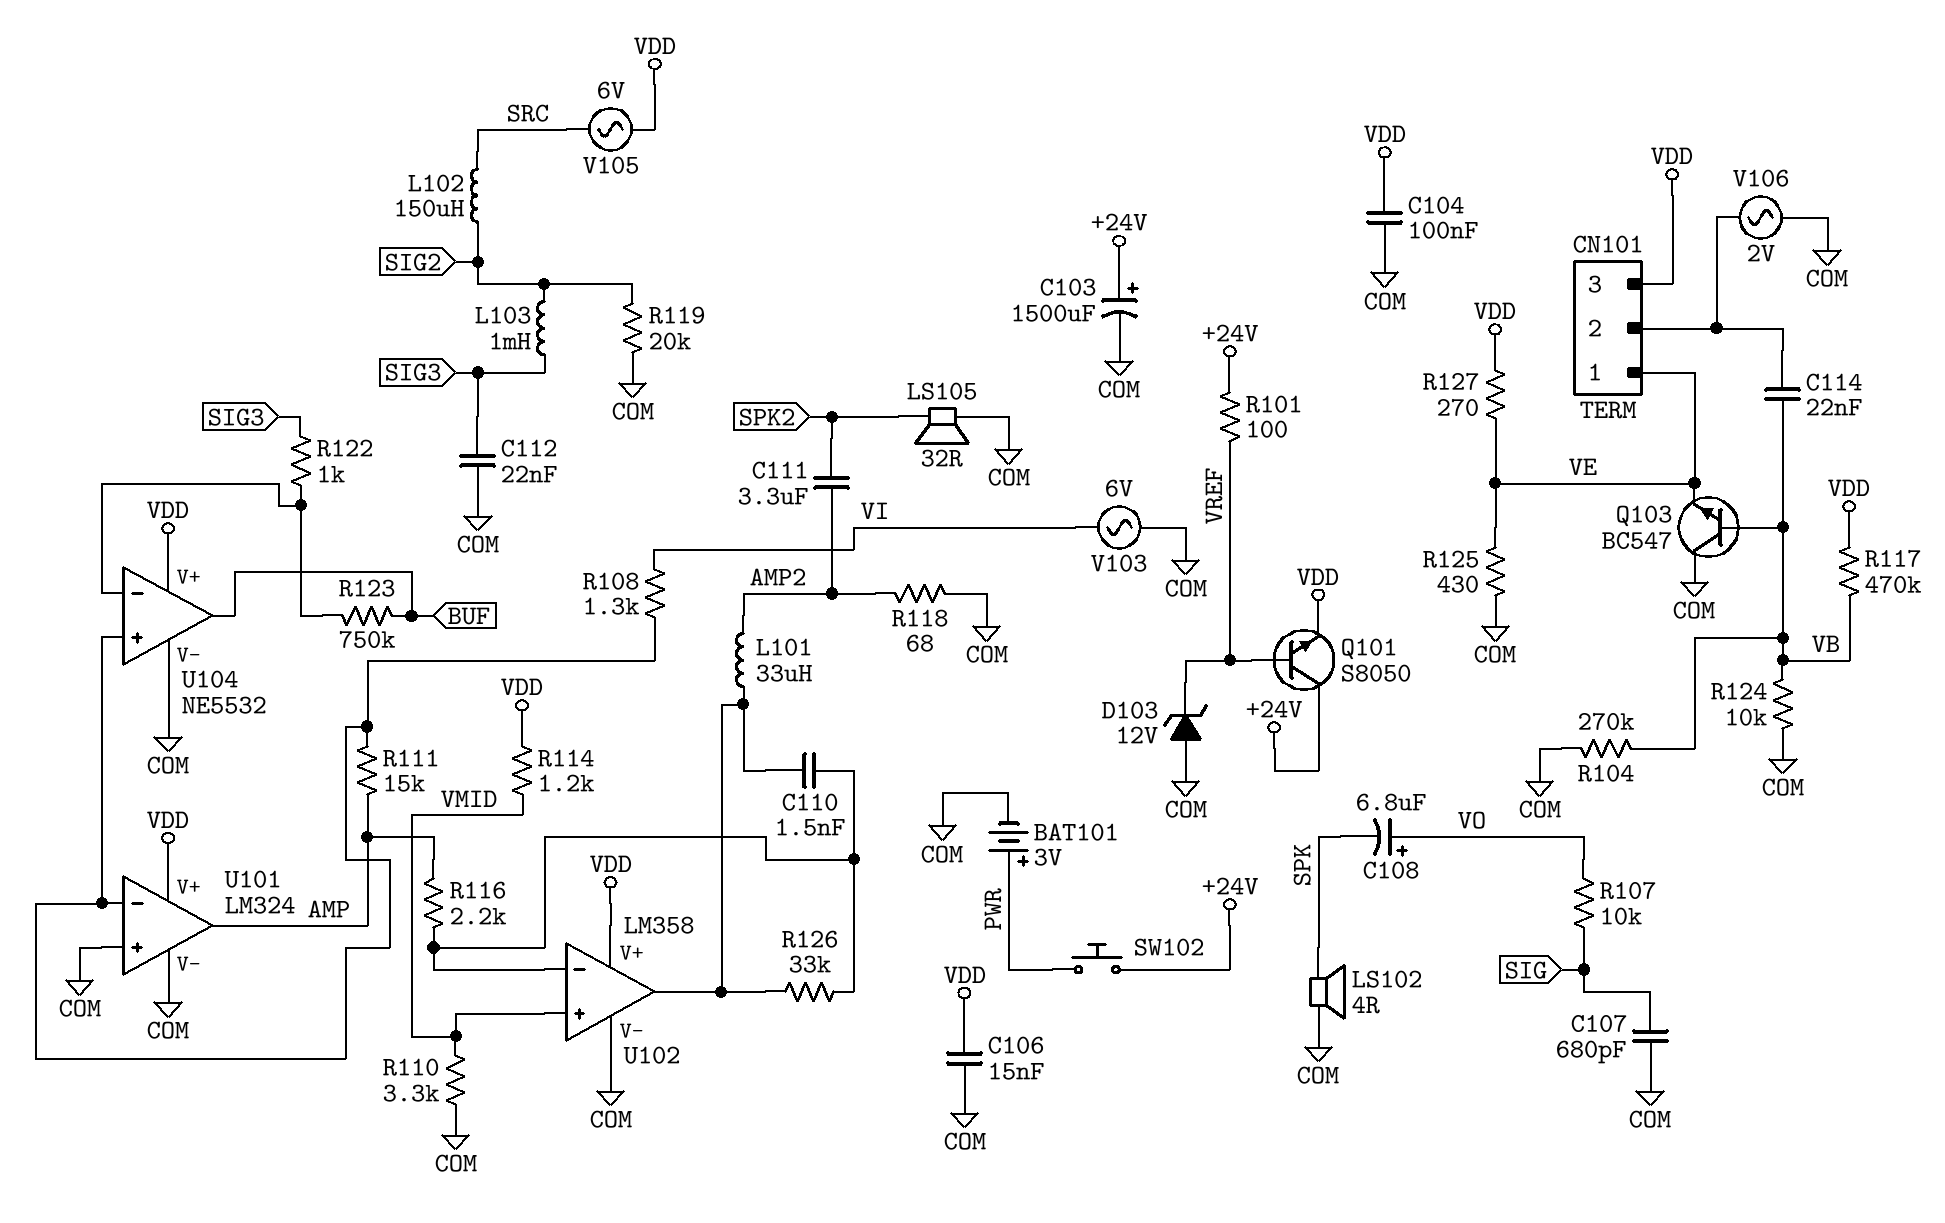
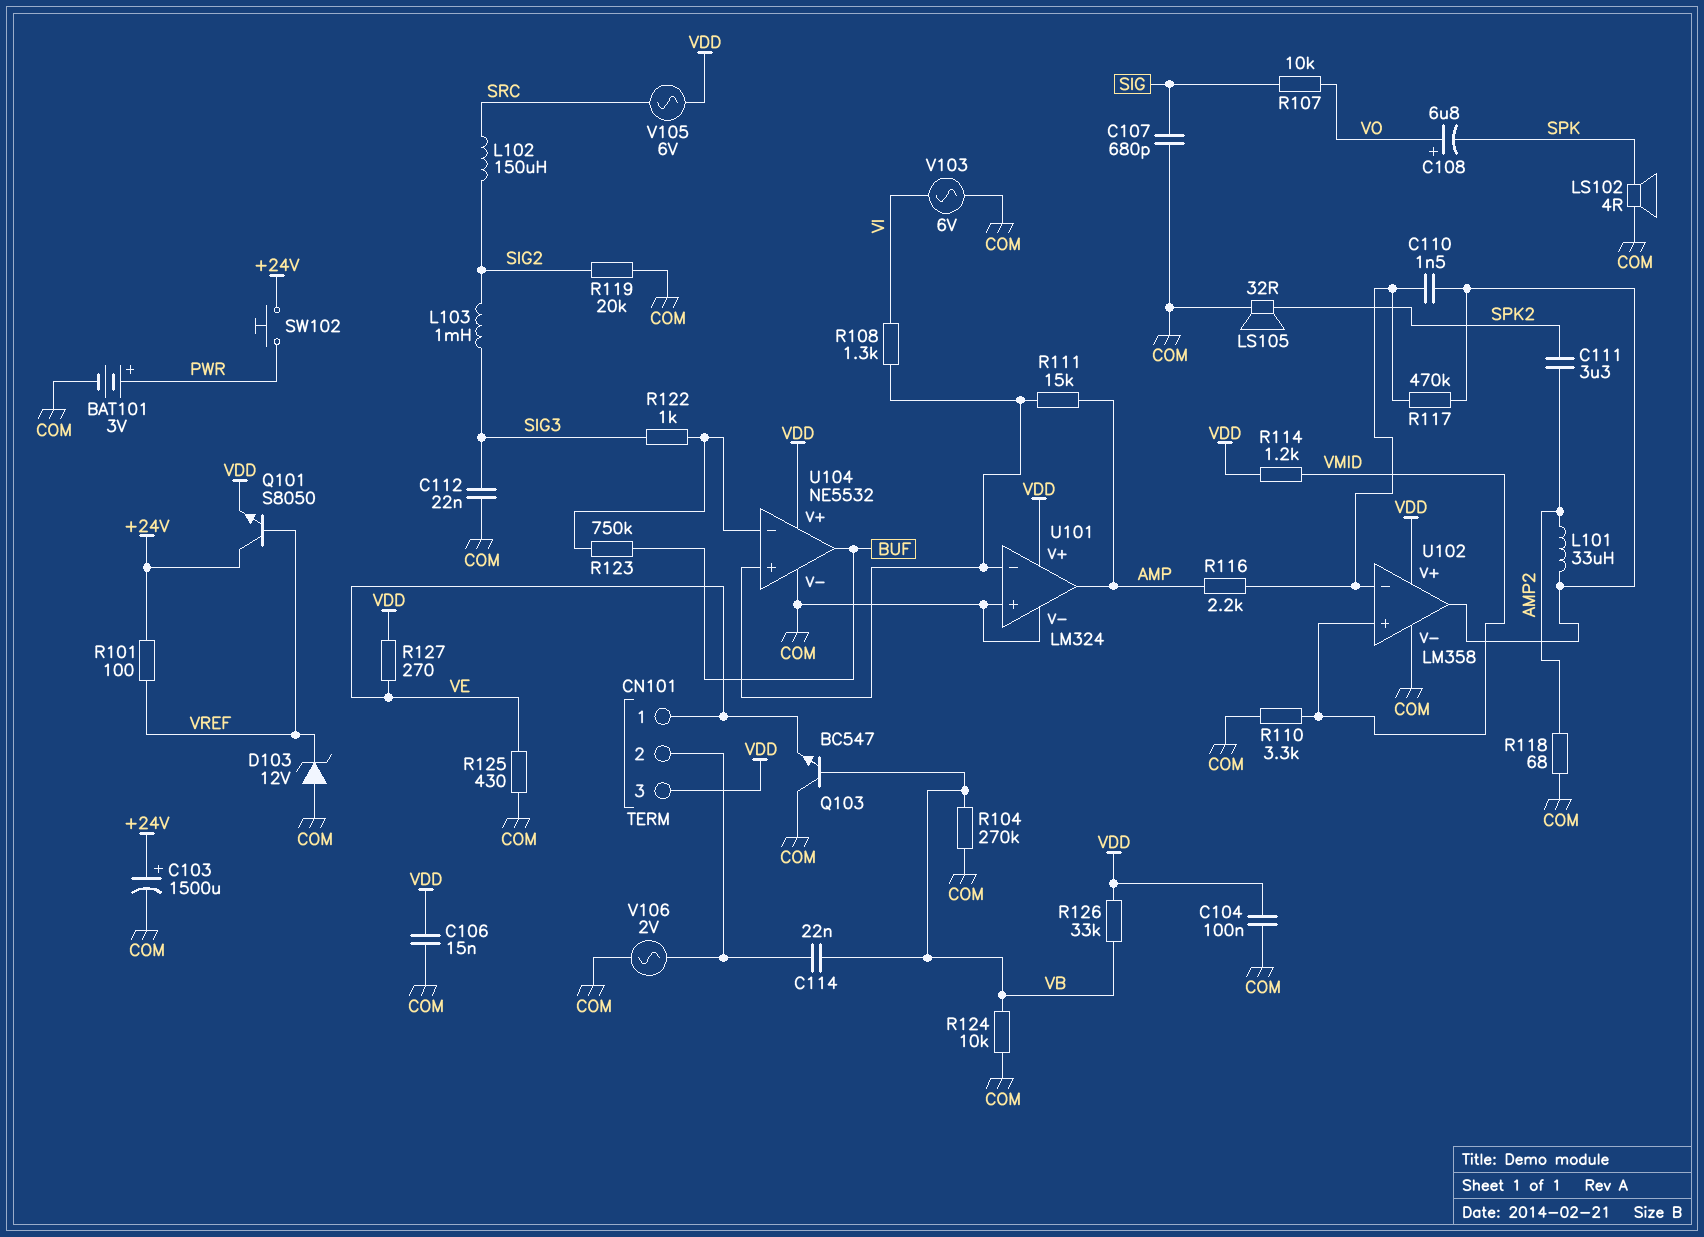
R117: 470k (VB, VDD) -> 470k (U102/in-, U102/out)
R126: 33k (U102/in-, U102/out) -> 33k (VB, VDD)

